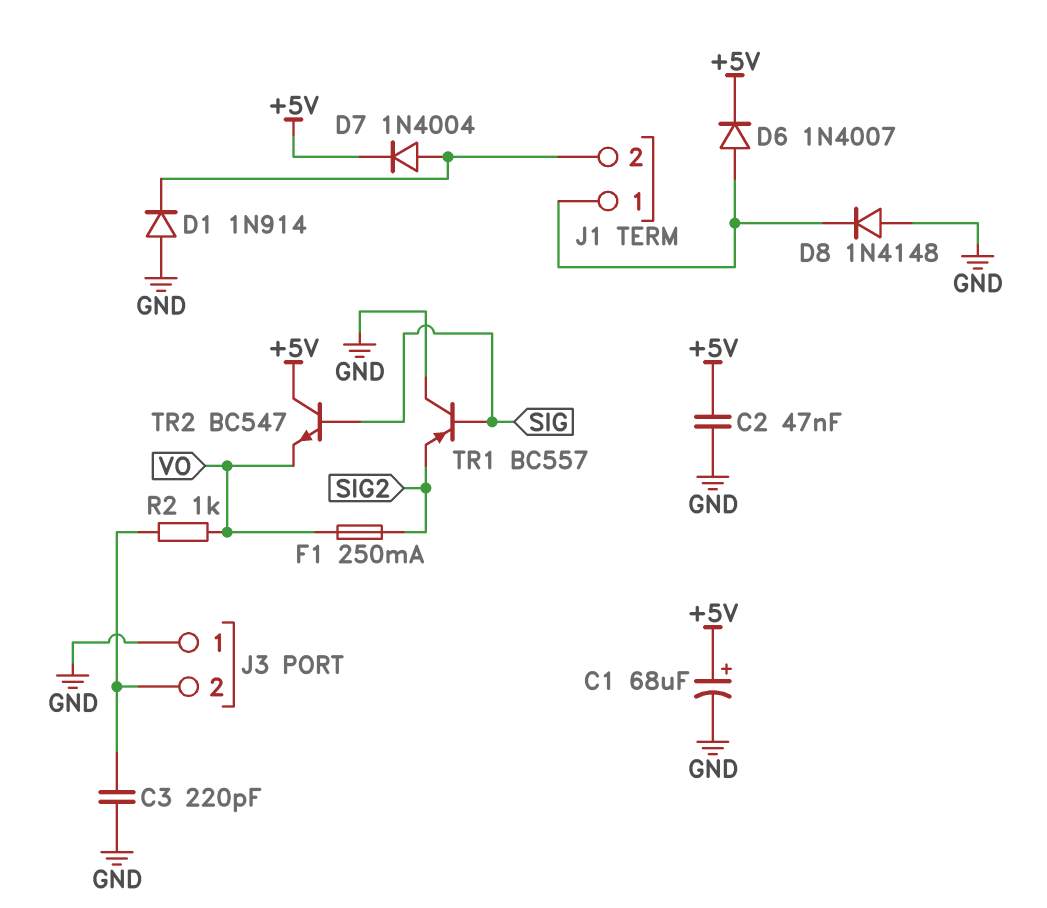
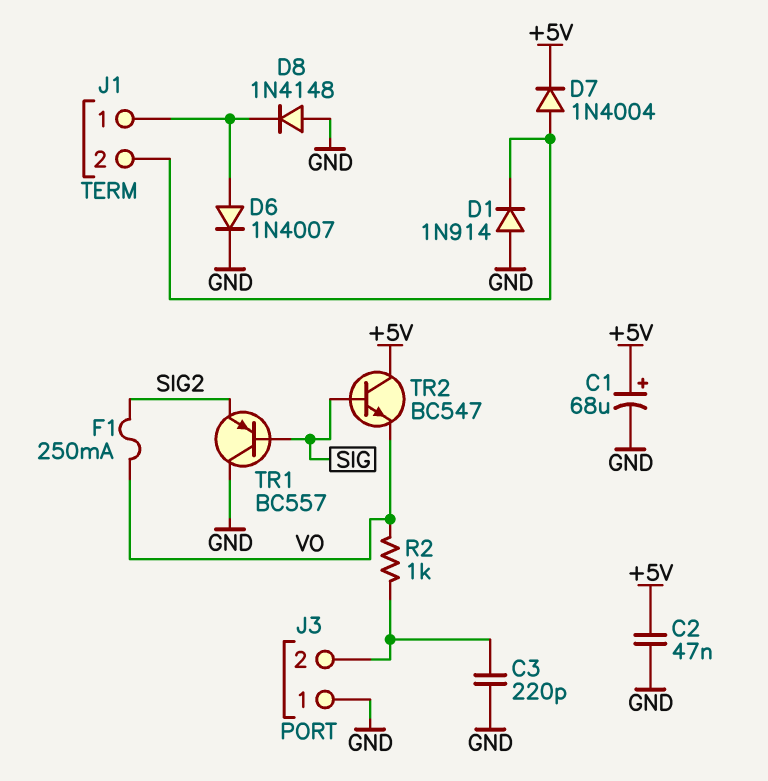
D6: diode 1N4007 (A J1/1, K +5V) -> diode 1N4007 (A J1/1, K GND)

